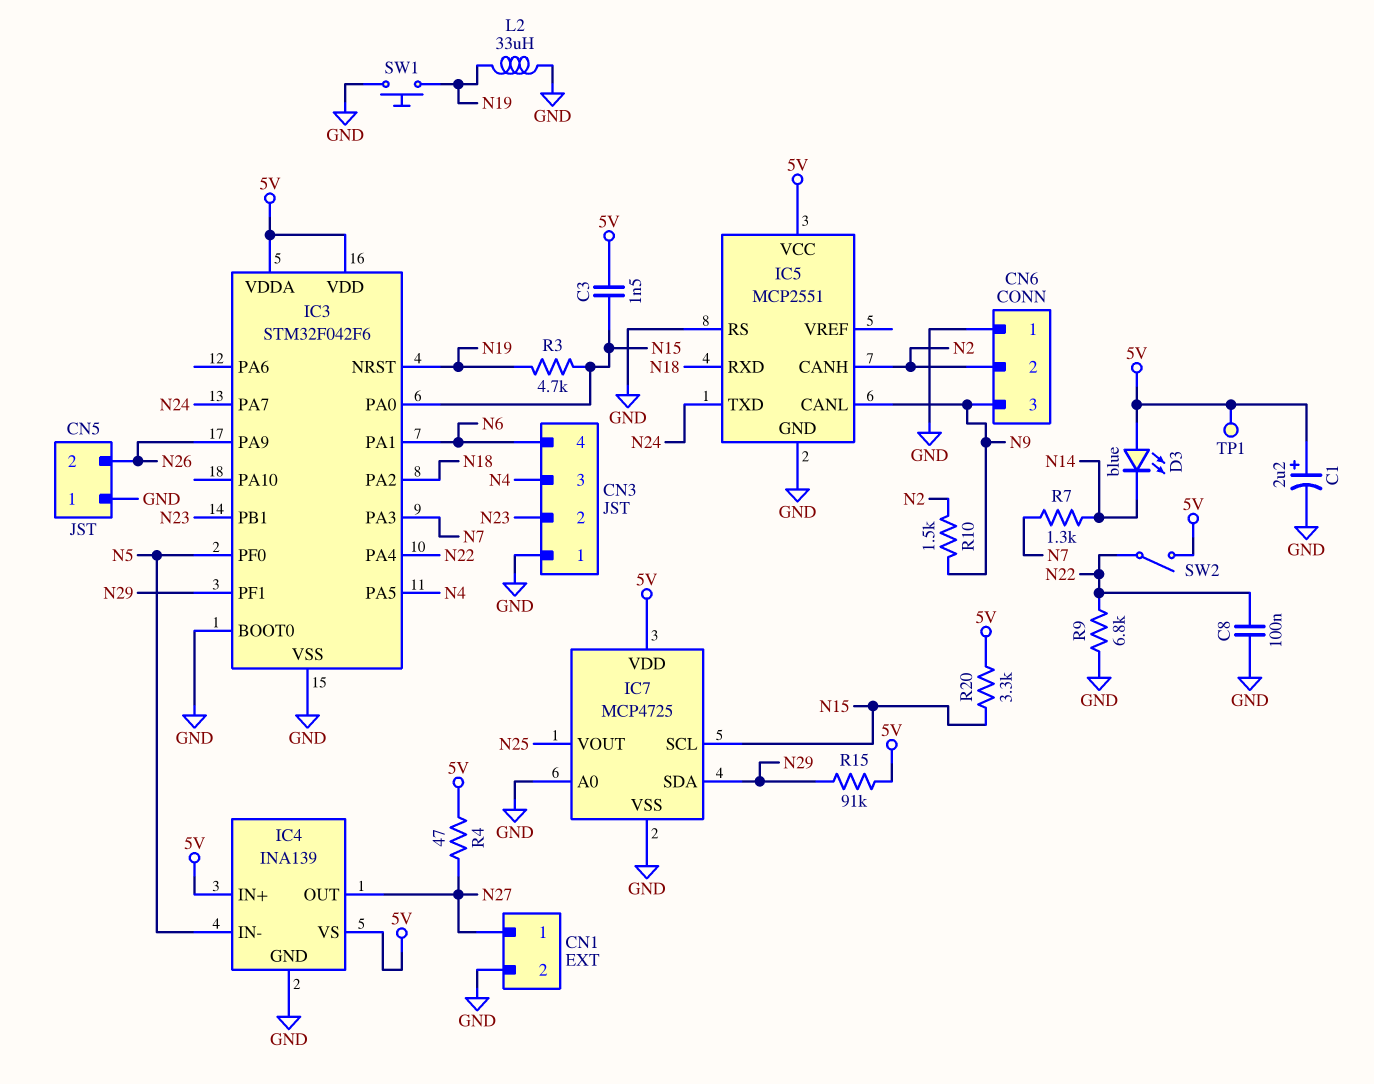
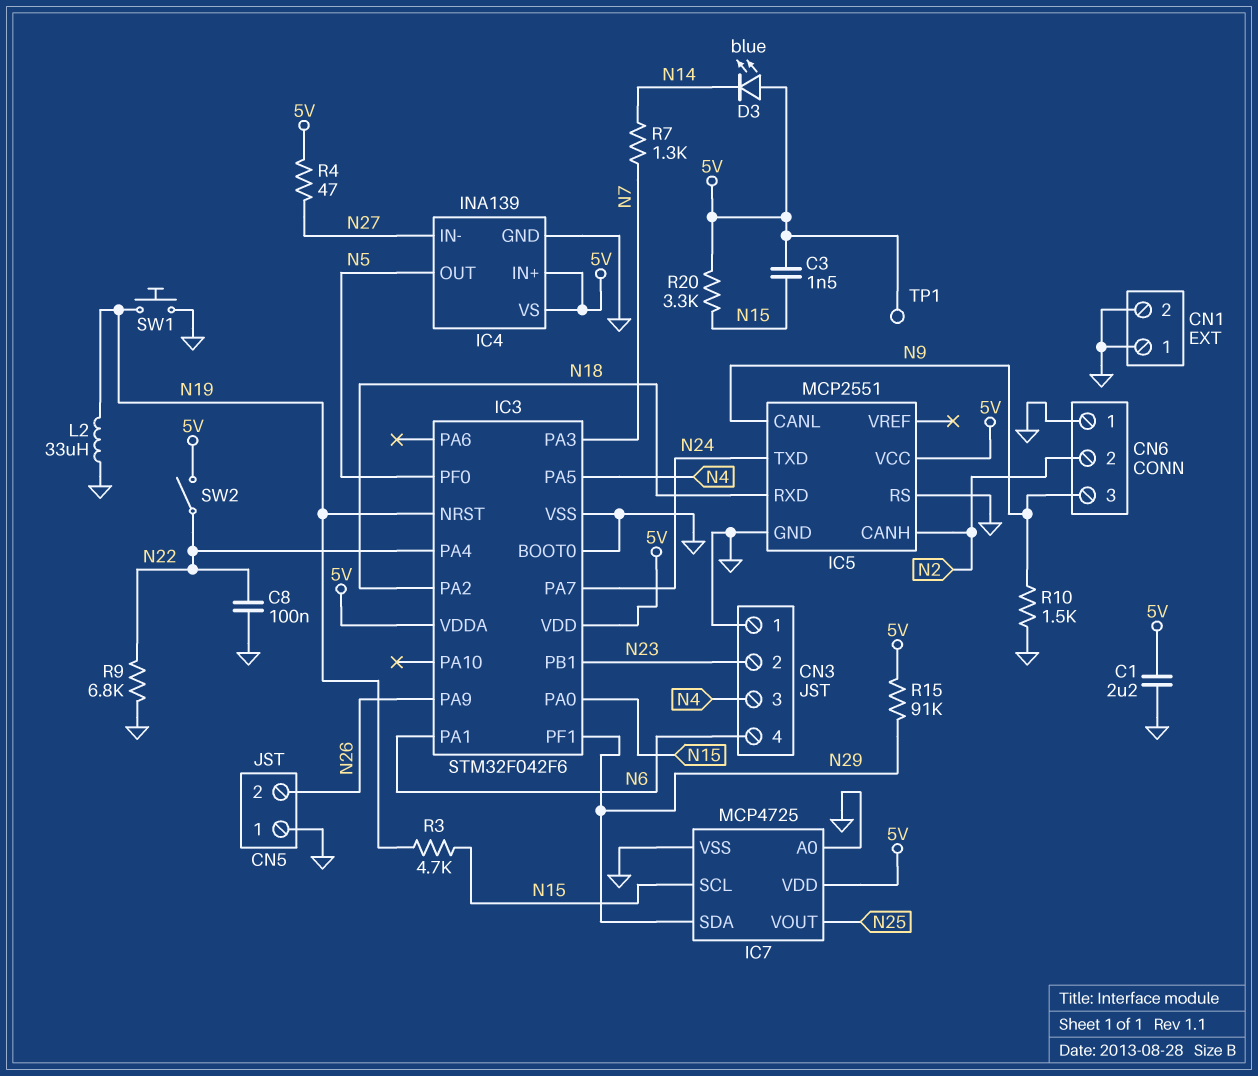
C1: 2.2uF (plus 5V, minus GND) -> 2.2uF (5V, GND)
CN1 pin 1: N27 -> GND
IC4 pin IN-: N5 -> N27
IC4 pin OUT: N27 -> N5
R10: 1.5k (N2, N9) -> 1.5k (GND, N9)

